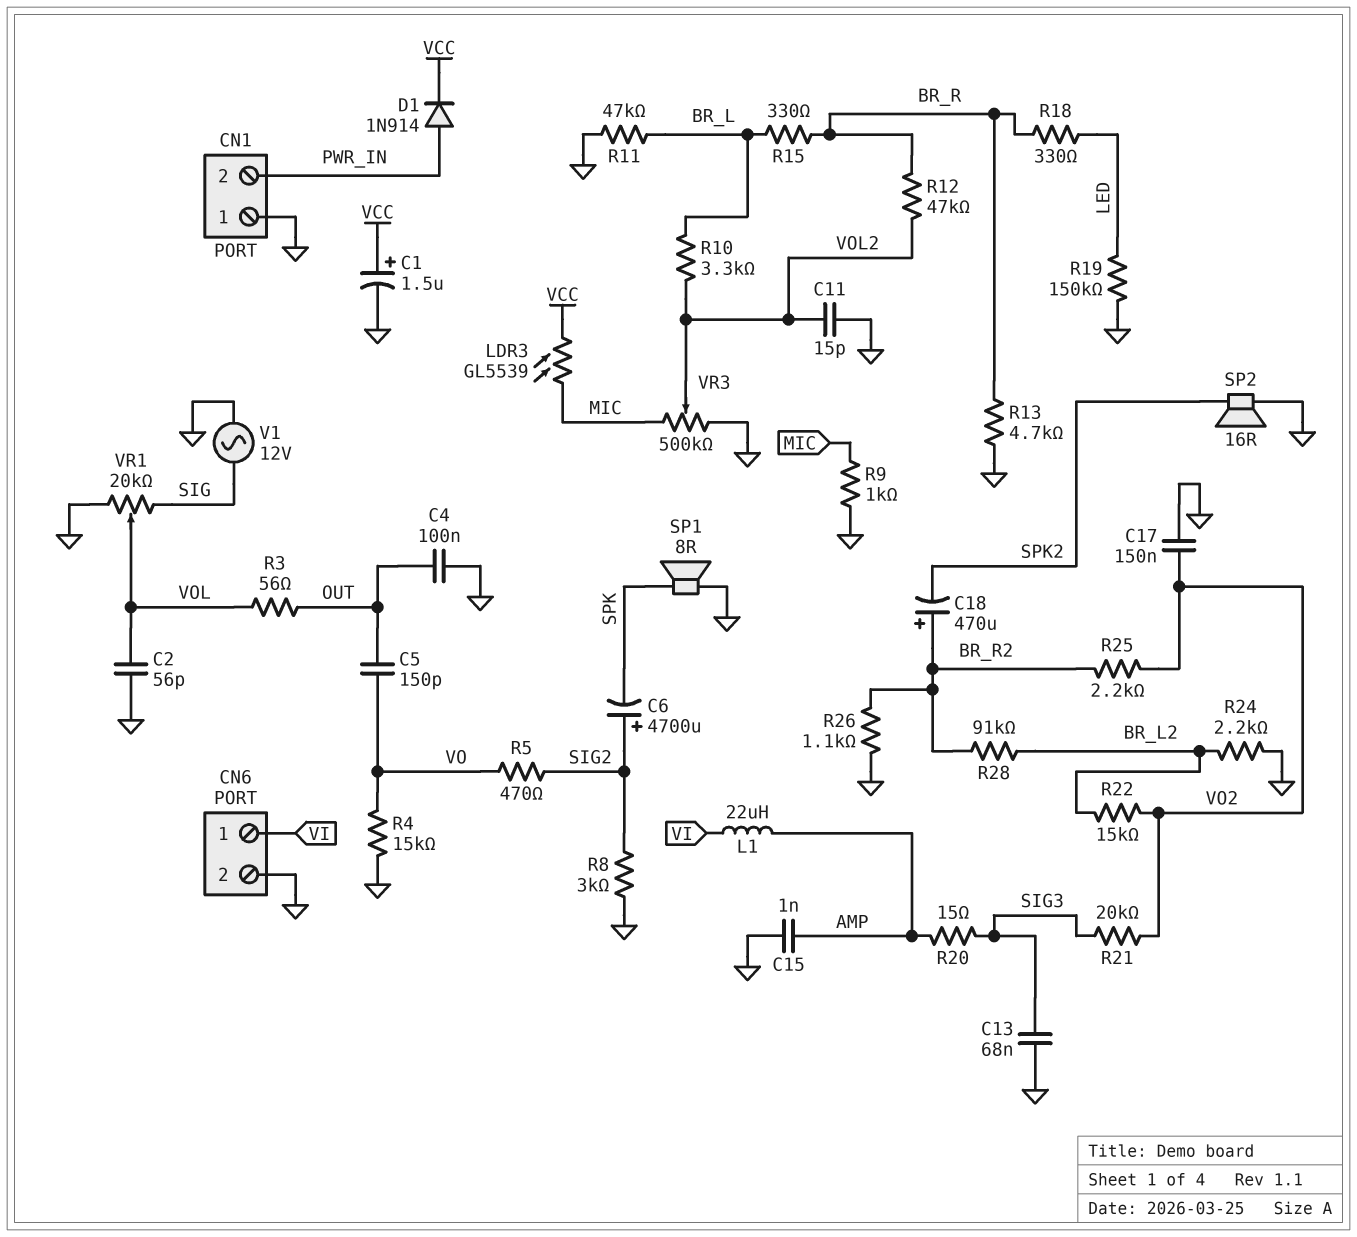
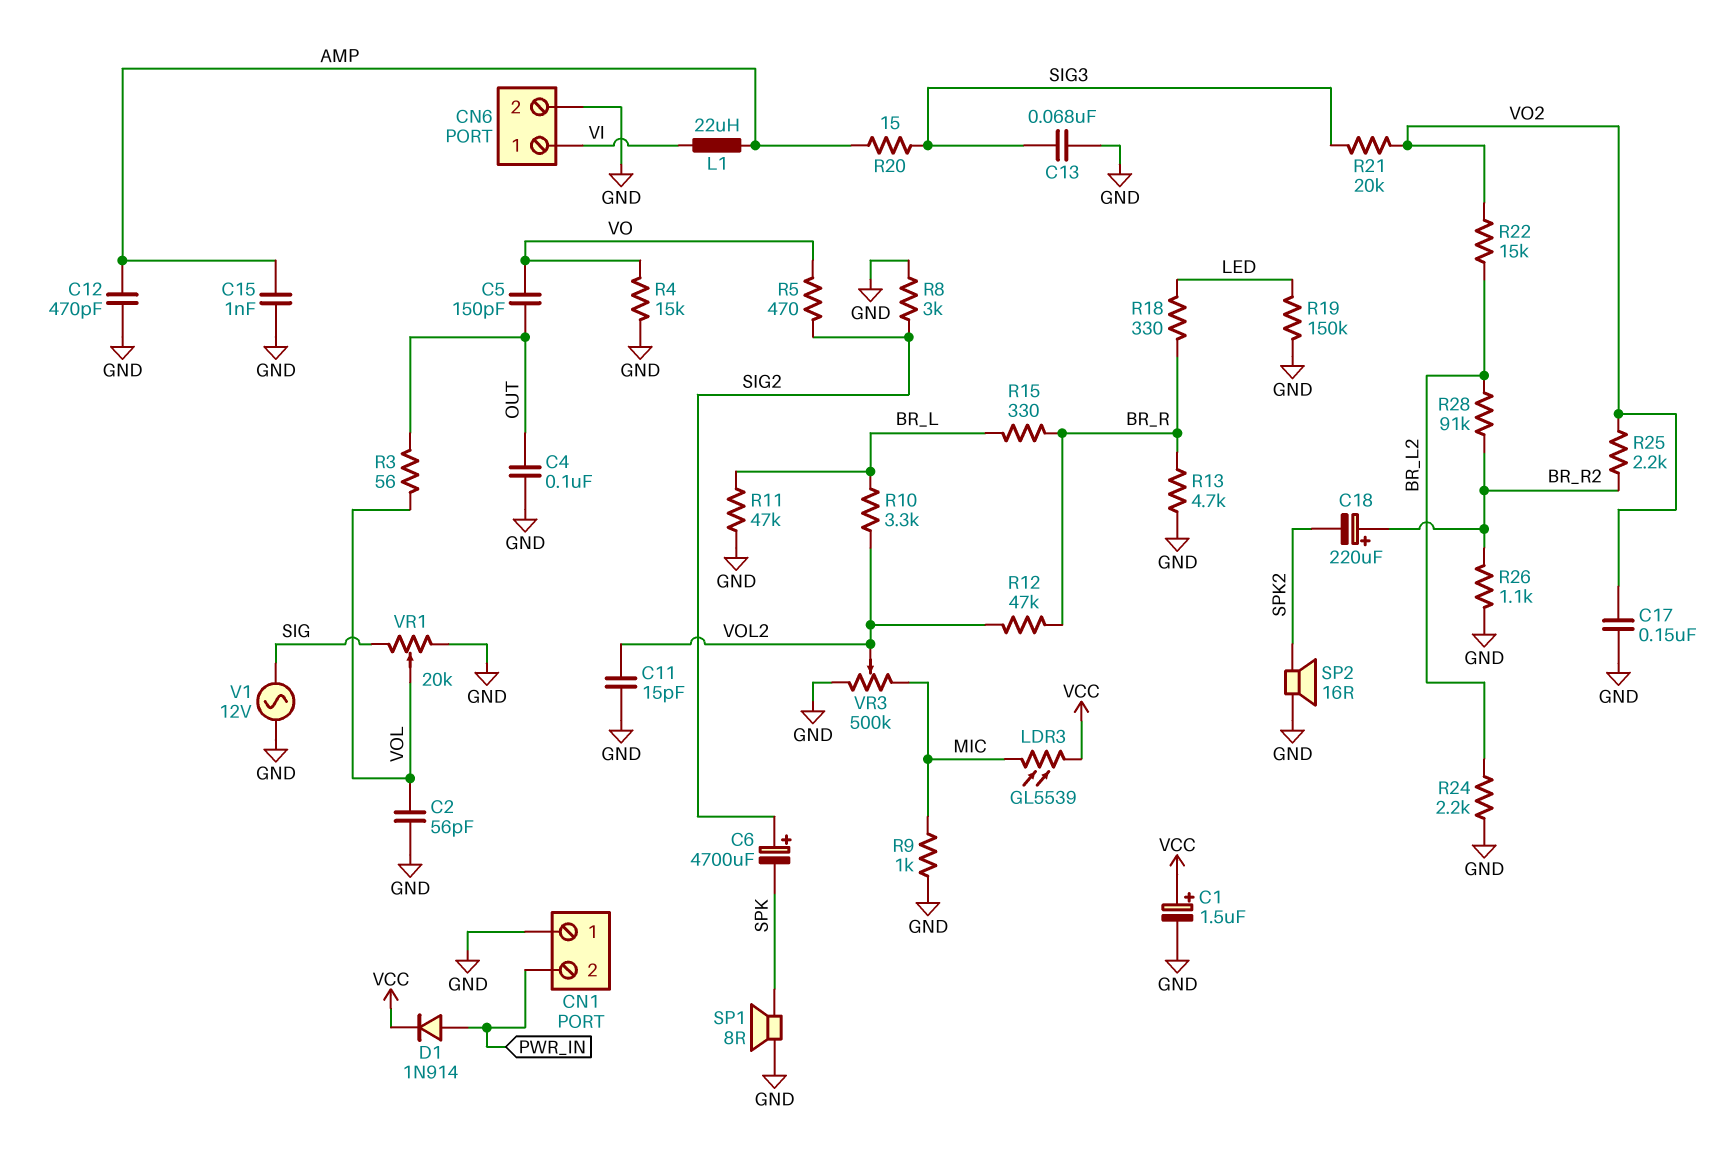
C12: none -> 470pF (AMP, GND)
C18: 470uF (plus BR_R2, minus SPK2) -> 220uF (plus BR_R2, minus SPK2)

